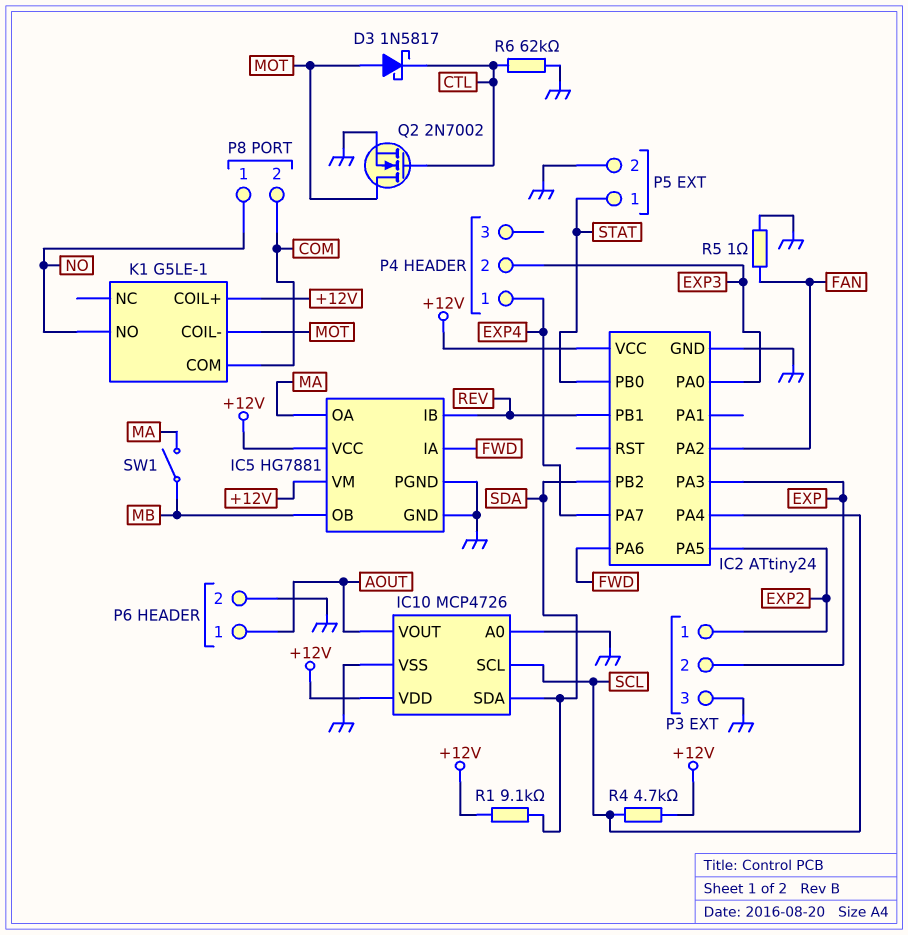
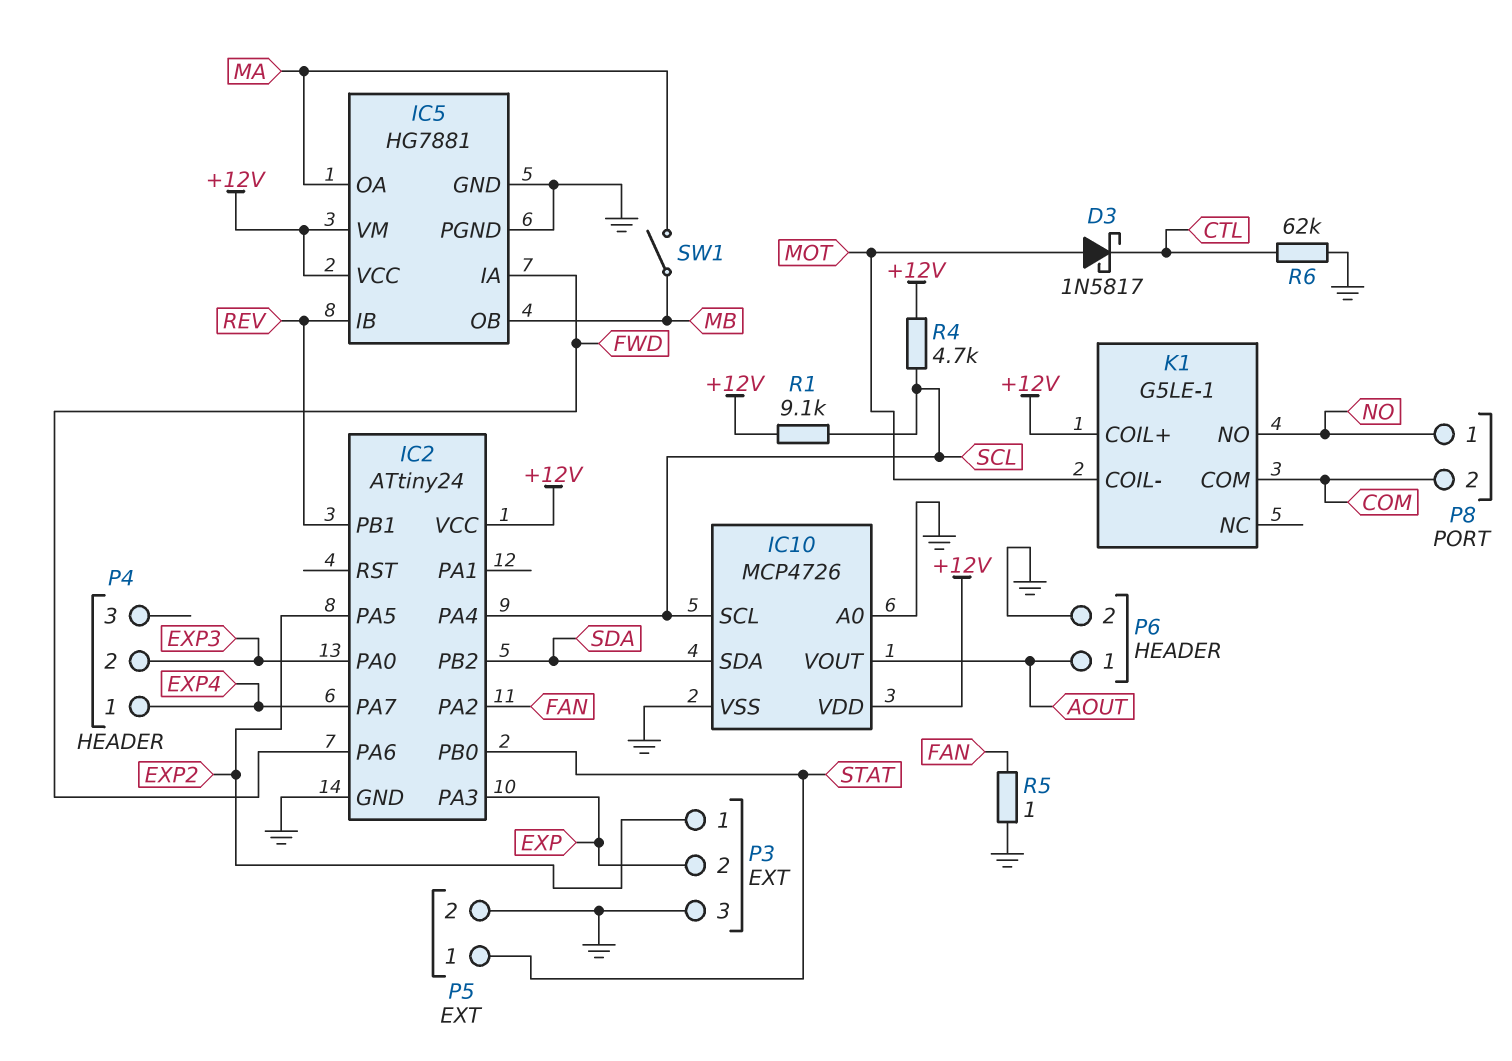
Q2: NMOS 2N7002 (G CTL, D MOT, S GND) -> none
R1: 9.1k (+12V, SDA) -> 9.1k (+12V, SCL)

